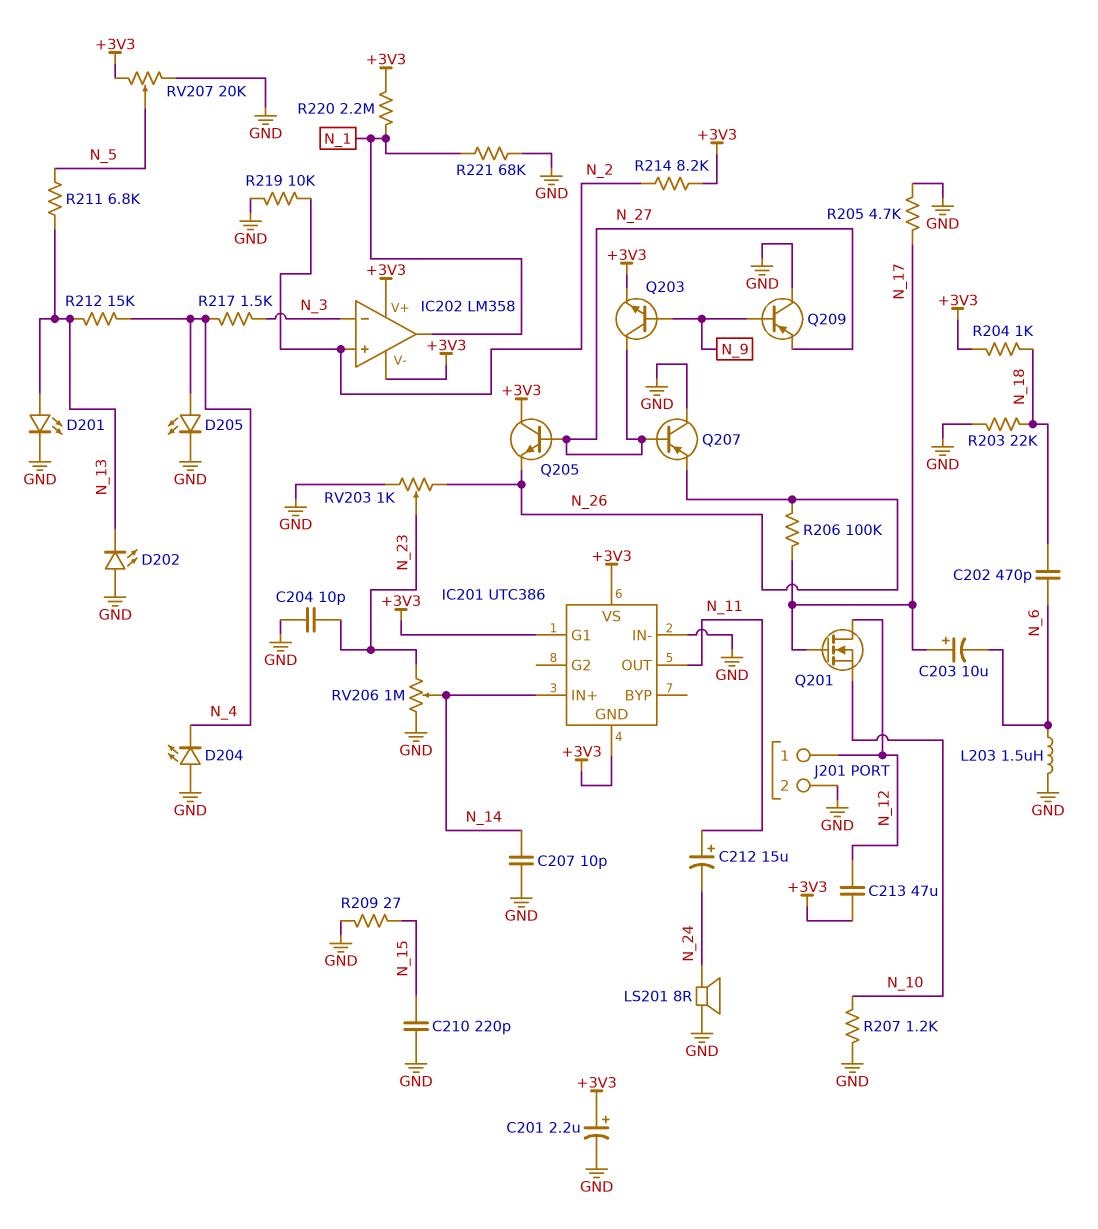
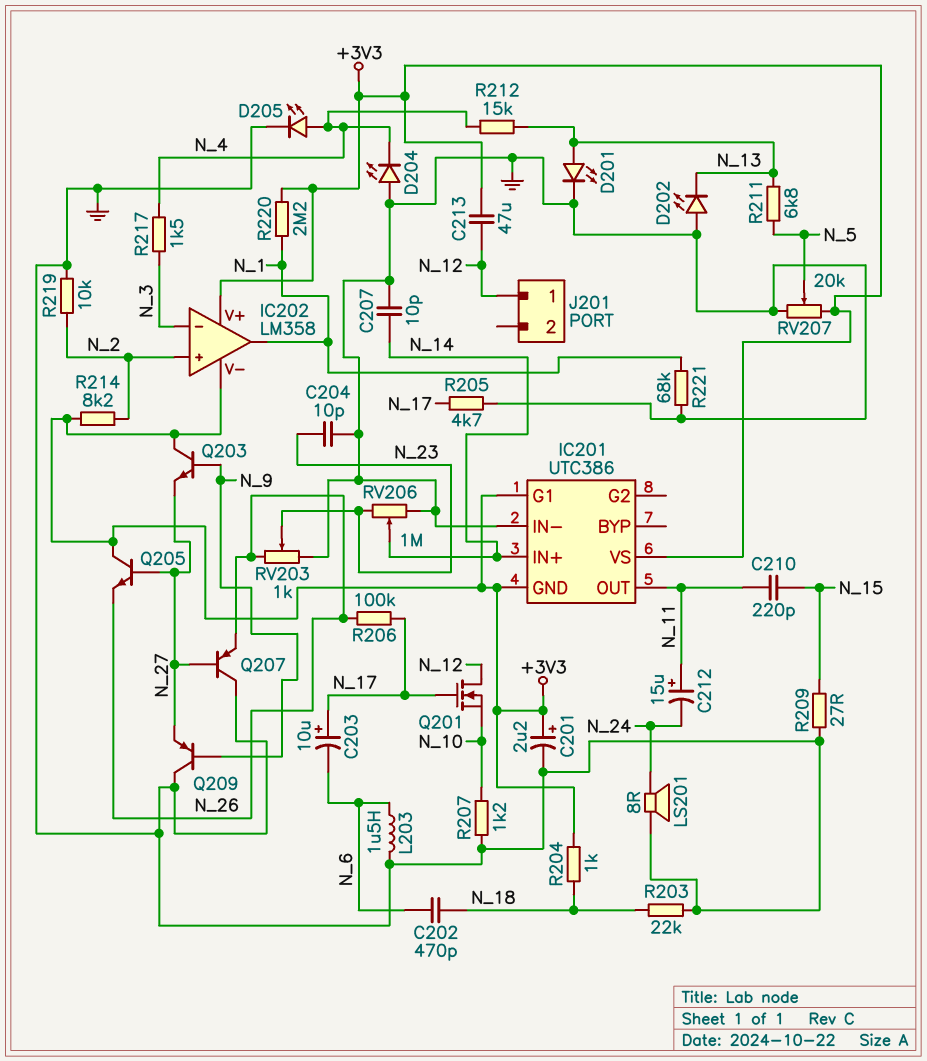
C210: 220pF (GND, N_15) -> 220pF (N_11, N_15)
J201 pin 2: GND -> none
Q203: NPN (B N_9, C N_27, E +3V3) -> NPN (B N_9, C +3V3, E N_27)

